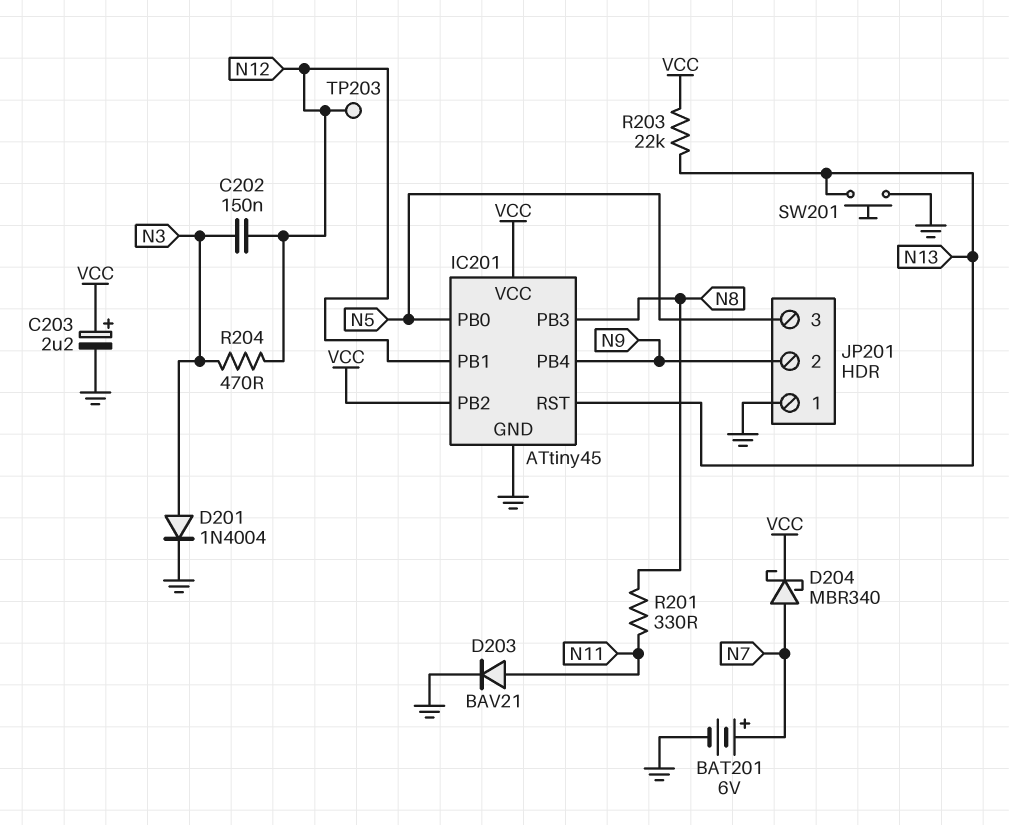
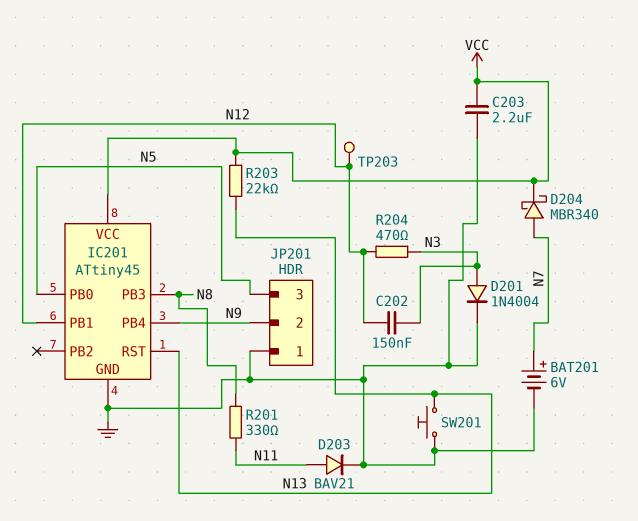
C203: 2.2uF (plus VCC, minus GND) -> 2.2uF (GND, VCC)
IC201 pin PB2: VCC -> none

